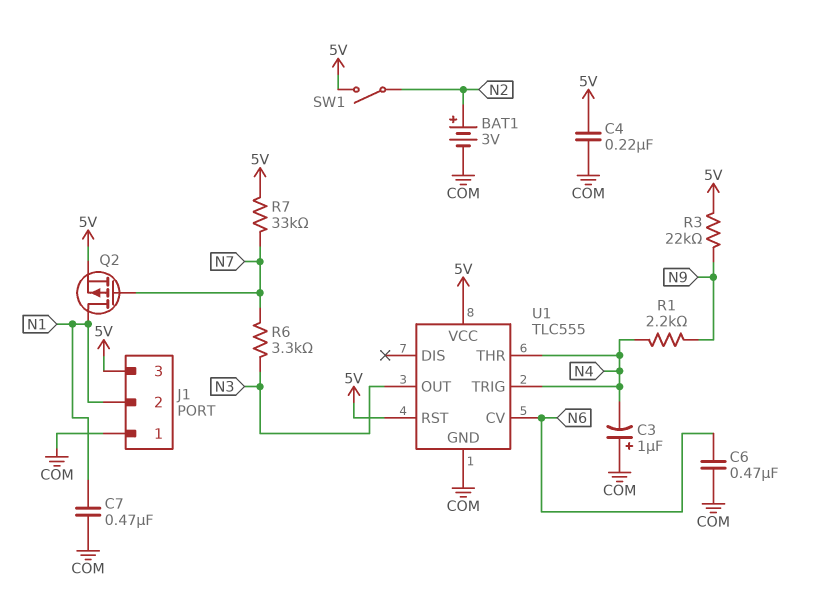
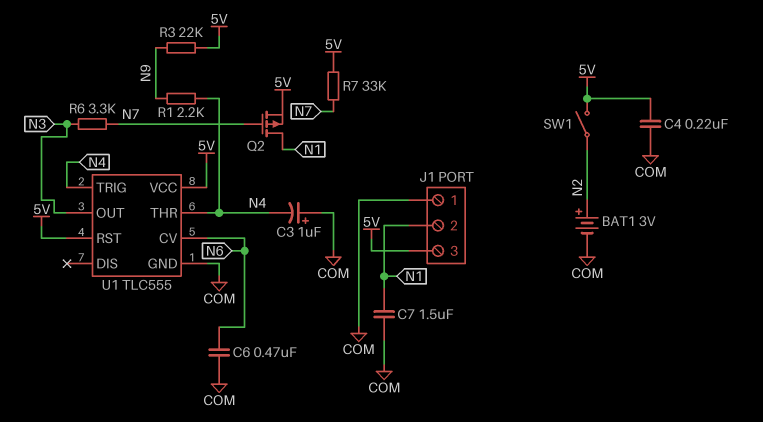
C7: 470nF (COM, N1) -> 1.5uF (COM, N1)

